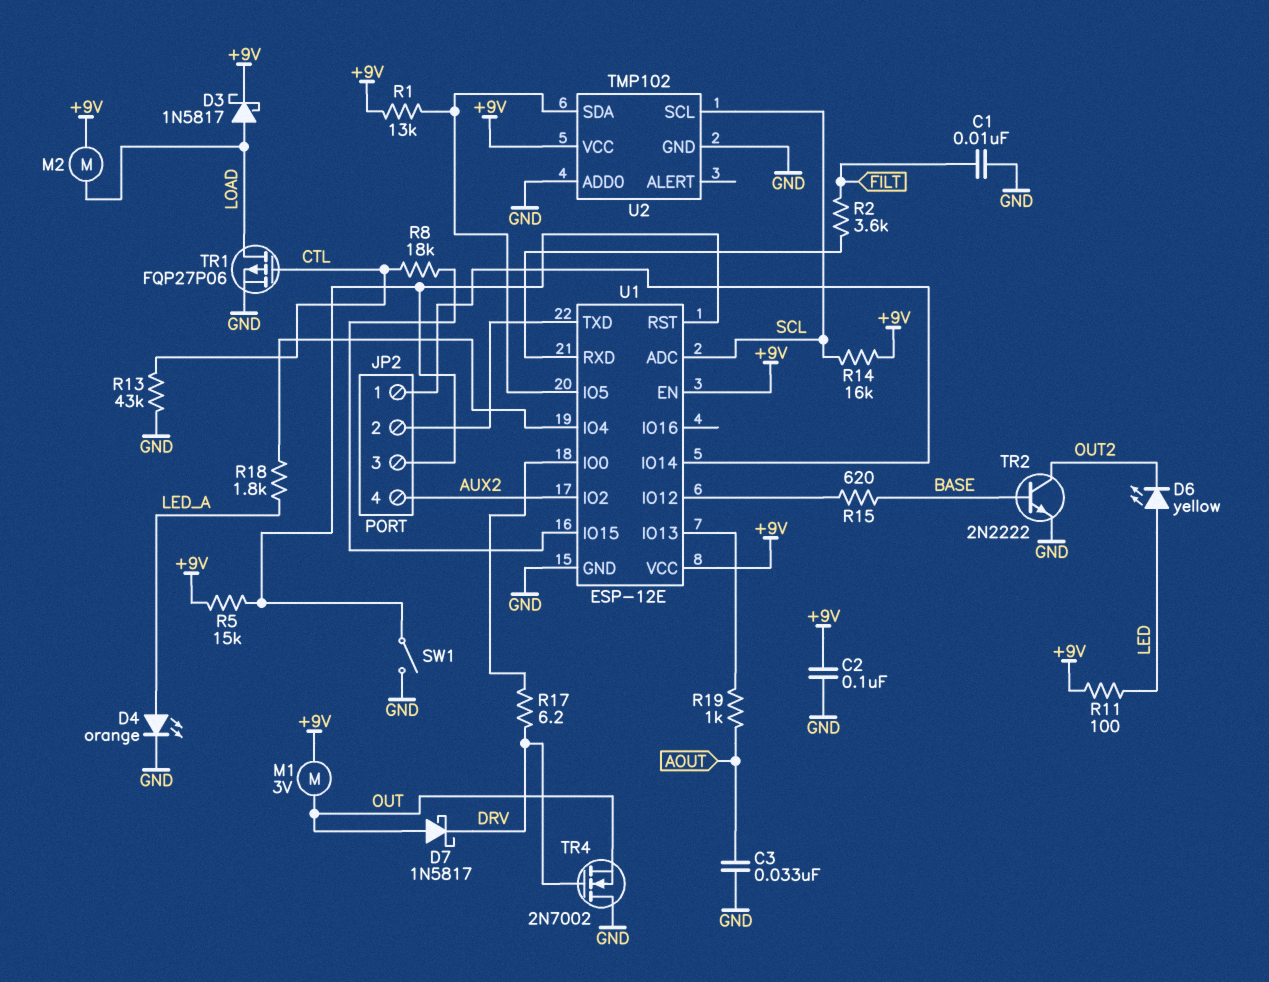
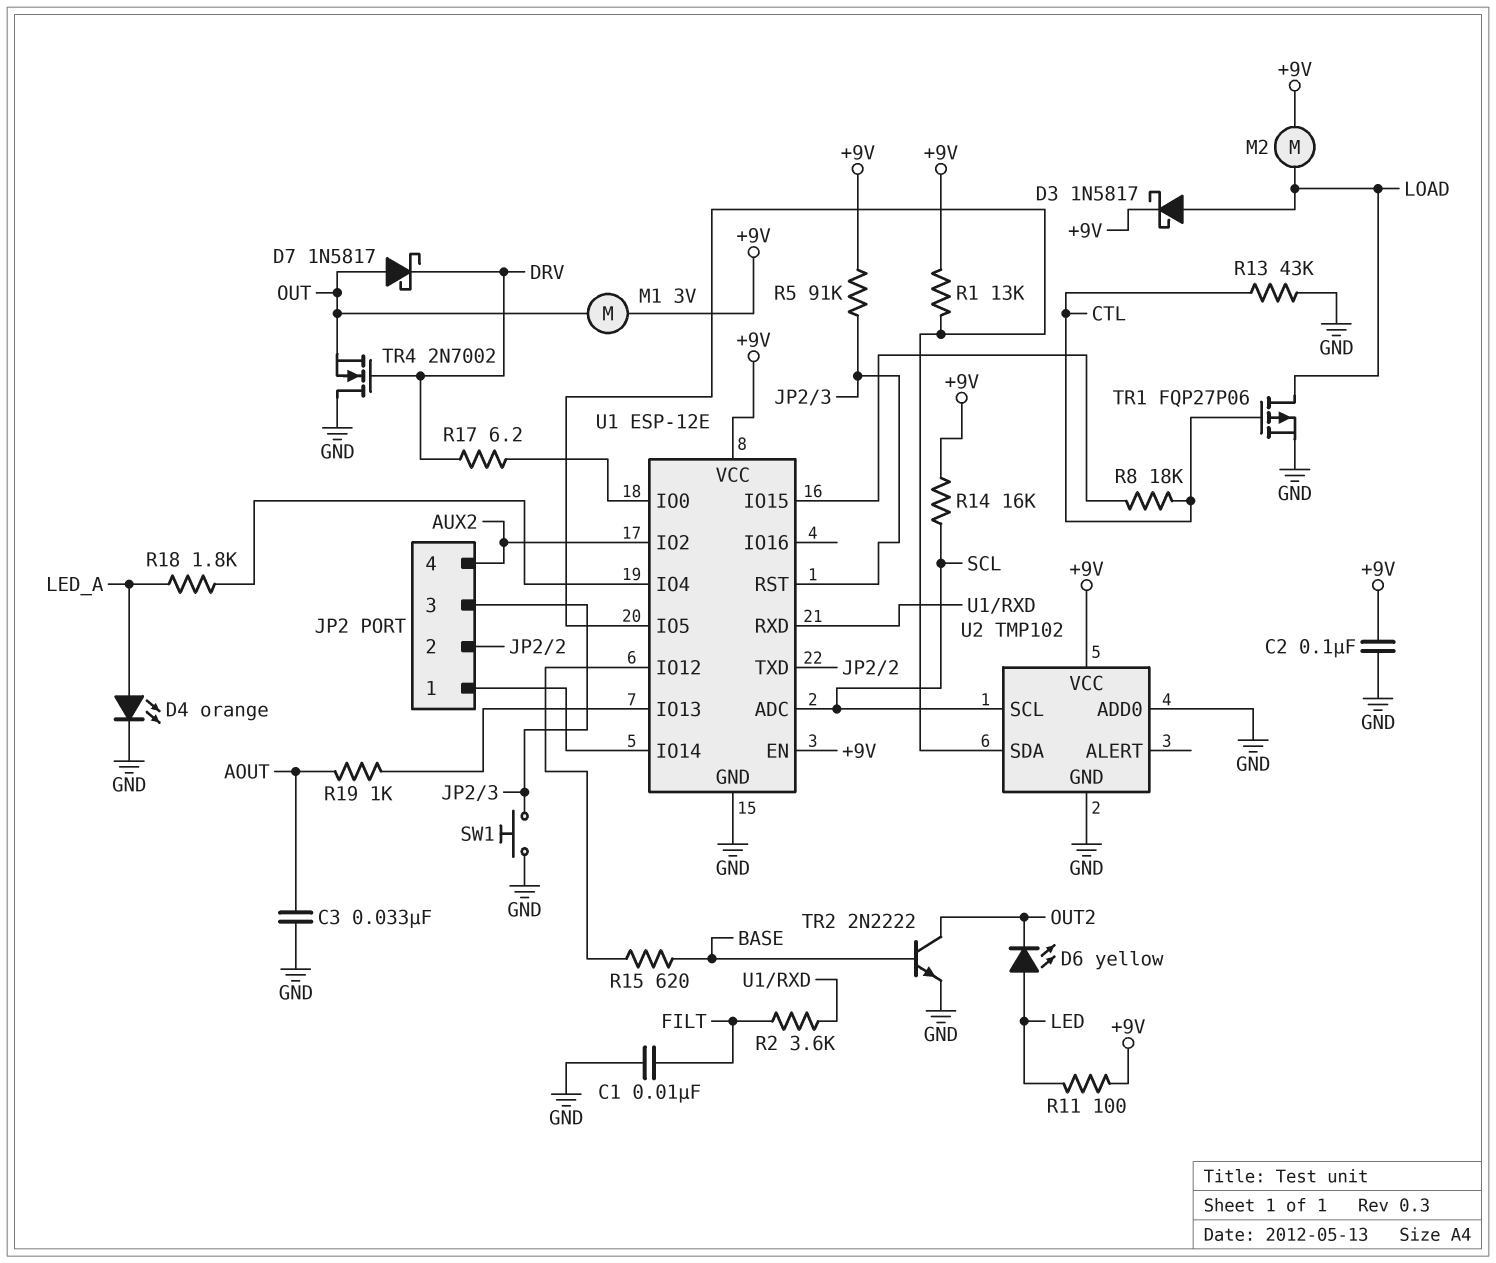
R5: 15k (+9V, JP2/3) -> 91k (+9V, JP2/3)
SW1: switch (GND, JP2/3) -> button (GND, JP2/3)

